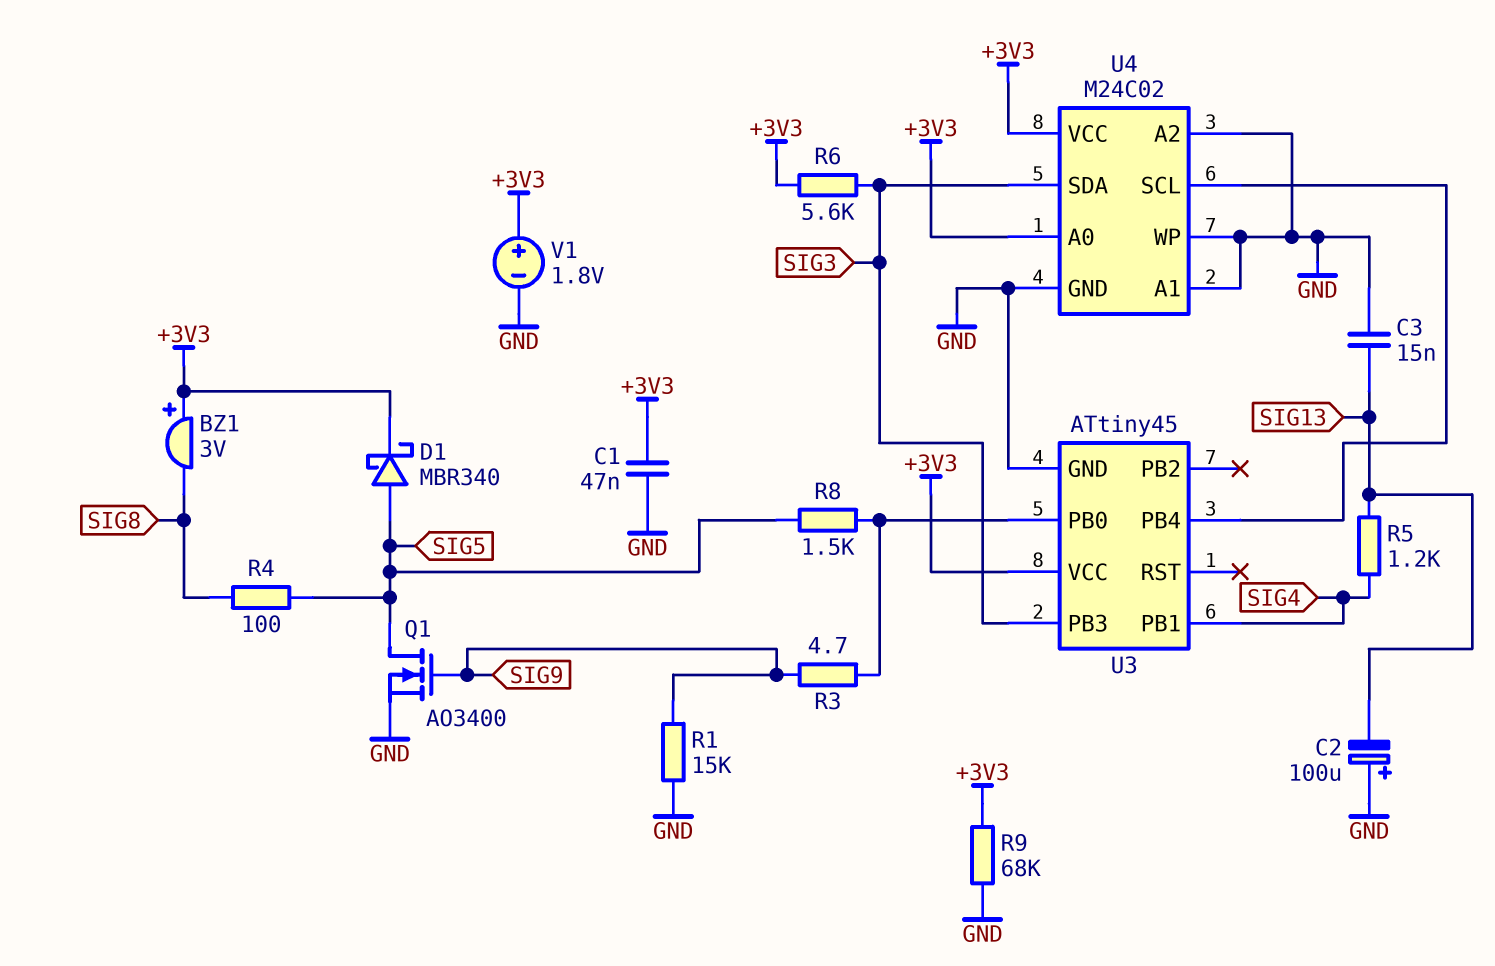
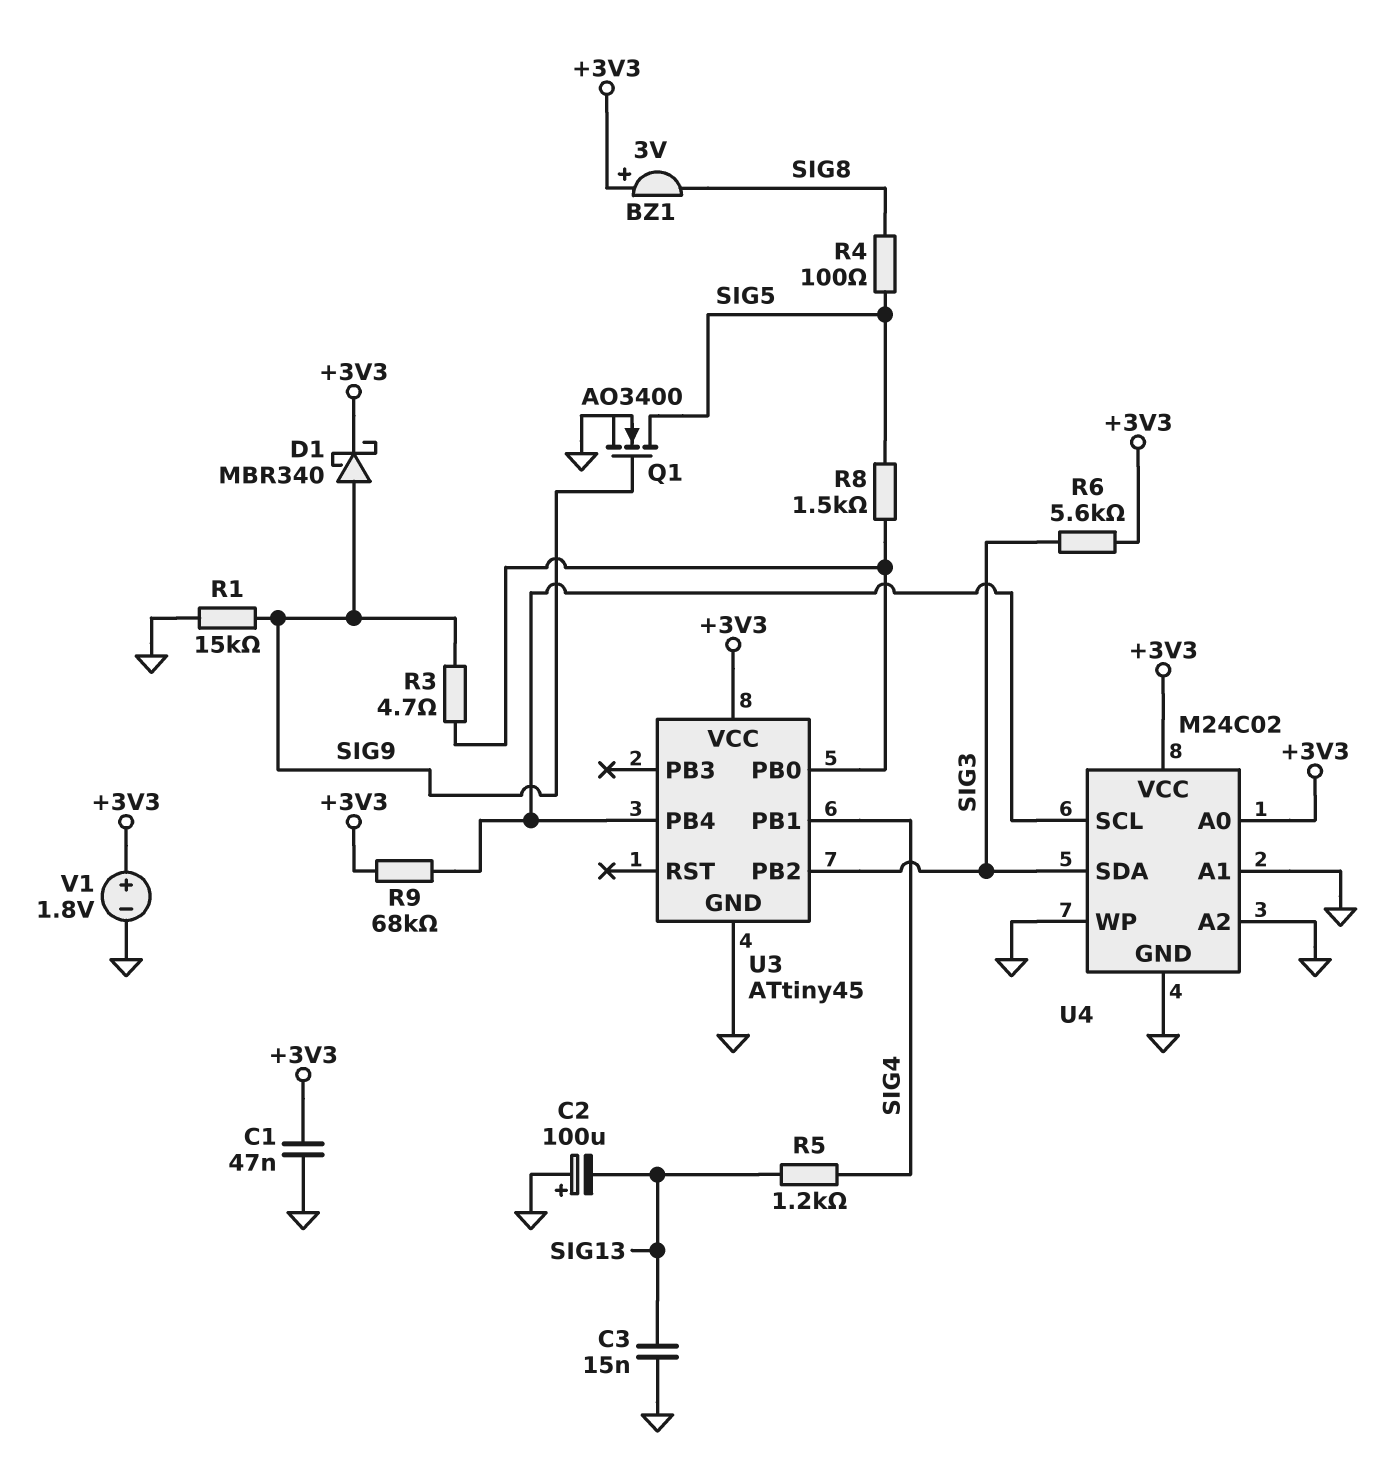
D1: schottky MBR340 (A SIG5, K +3V3) -> schottky MBR340 (A SIG9, K +3V3)
R9: 68k (+3V3, GND) -> 68k (+3V3, U3/PB4)
U3 pin PB2: none -> SIG3
U3 pin PB3: SIG3 -> none

